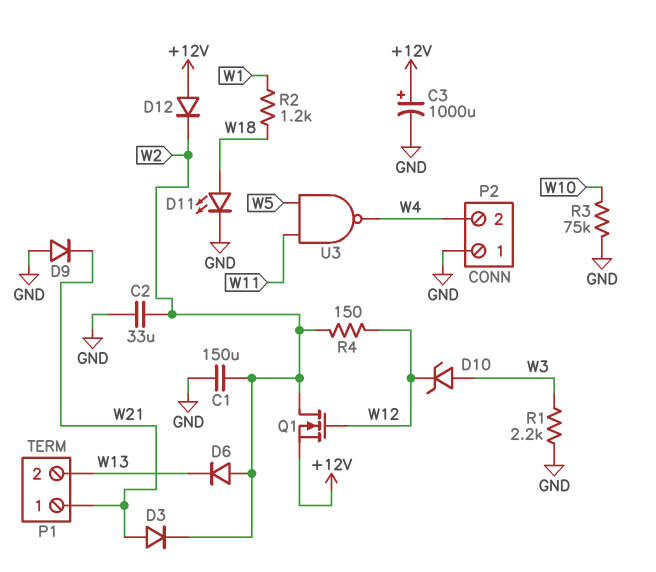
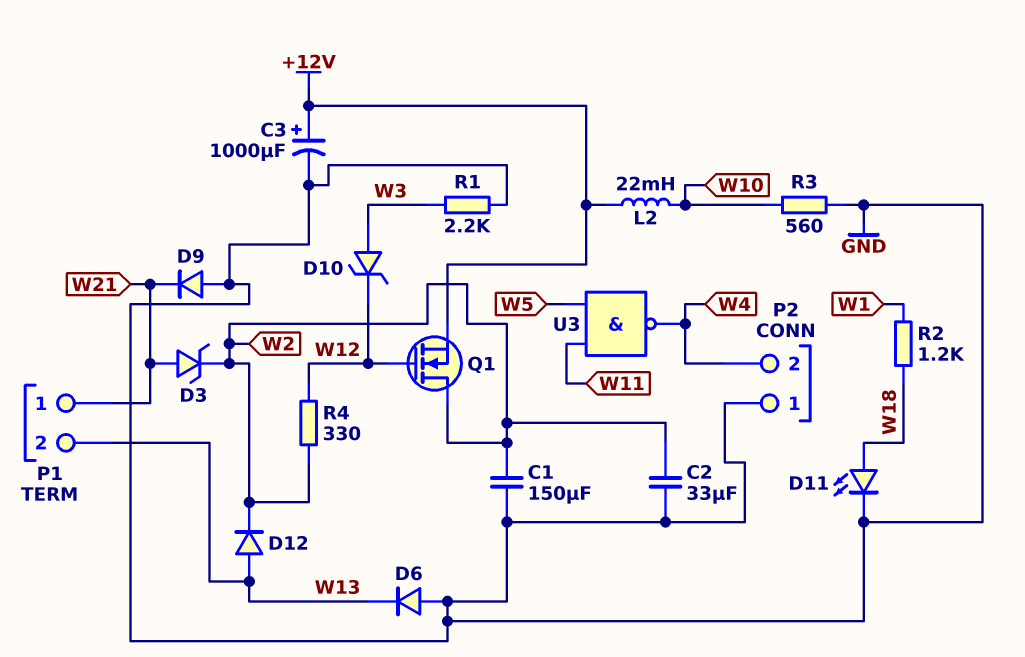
D3: diode (A W21, K W2) -> zener (A W21, K W2)
D6: diode (A W2, K W13) -> diode (A GND, K W13)
D12: diode (A +12V, K W2) -> diode (A W13, K W2)
L2: none -> 22mH (+12V, W10)
R3: 75k (GND, W10) -> 560 (GND, W10)
R4: 150 (W2, W12) -> 330 (W2, W12)

